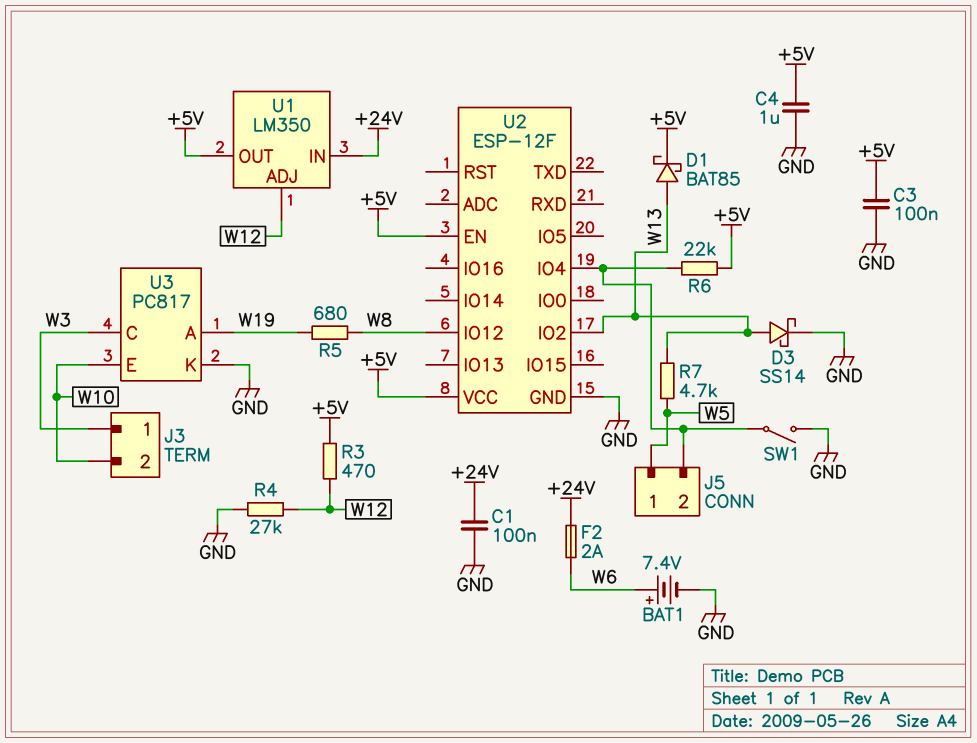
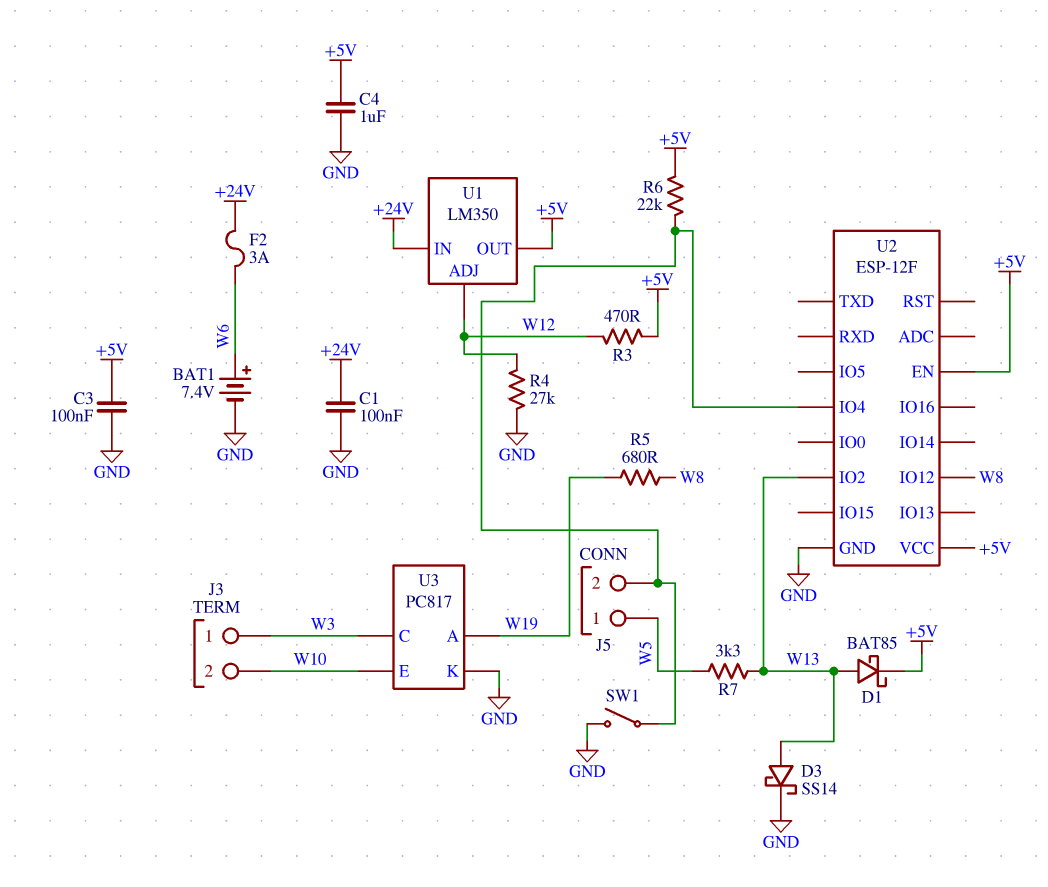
F2: 2A (+24V, W6) -> 3A (+24V, W6)
R7: 4.7k (W5, W13) -> 3.3k (W5, W13)

